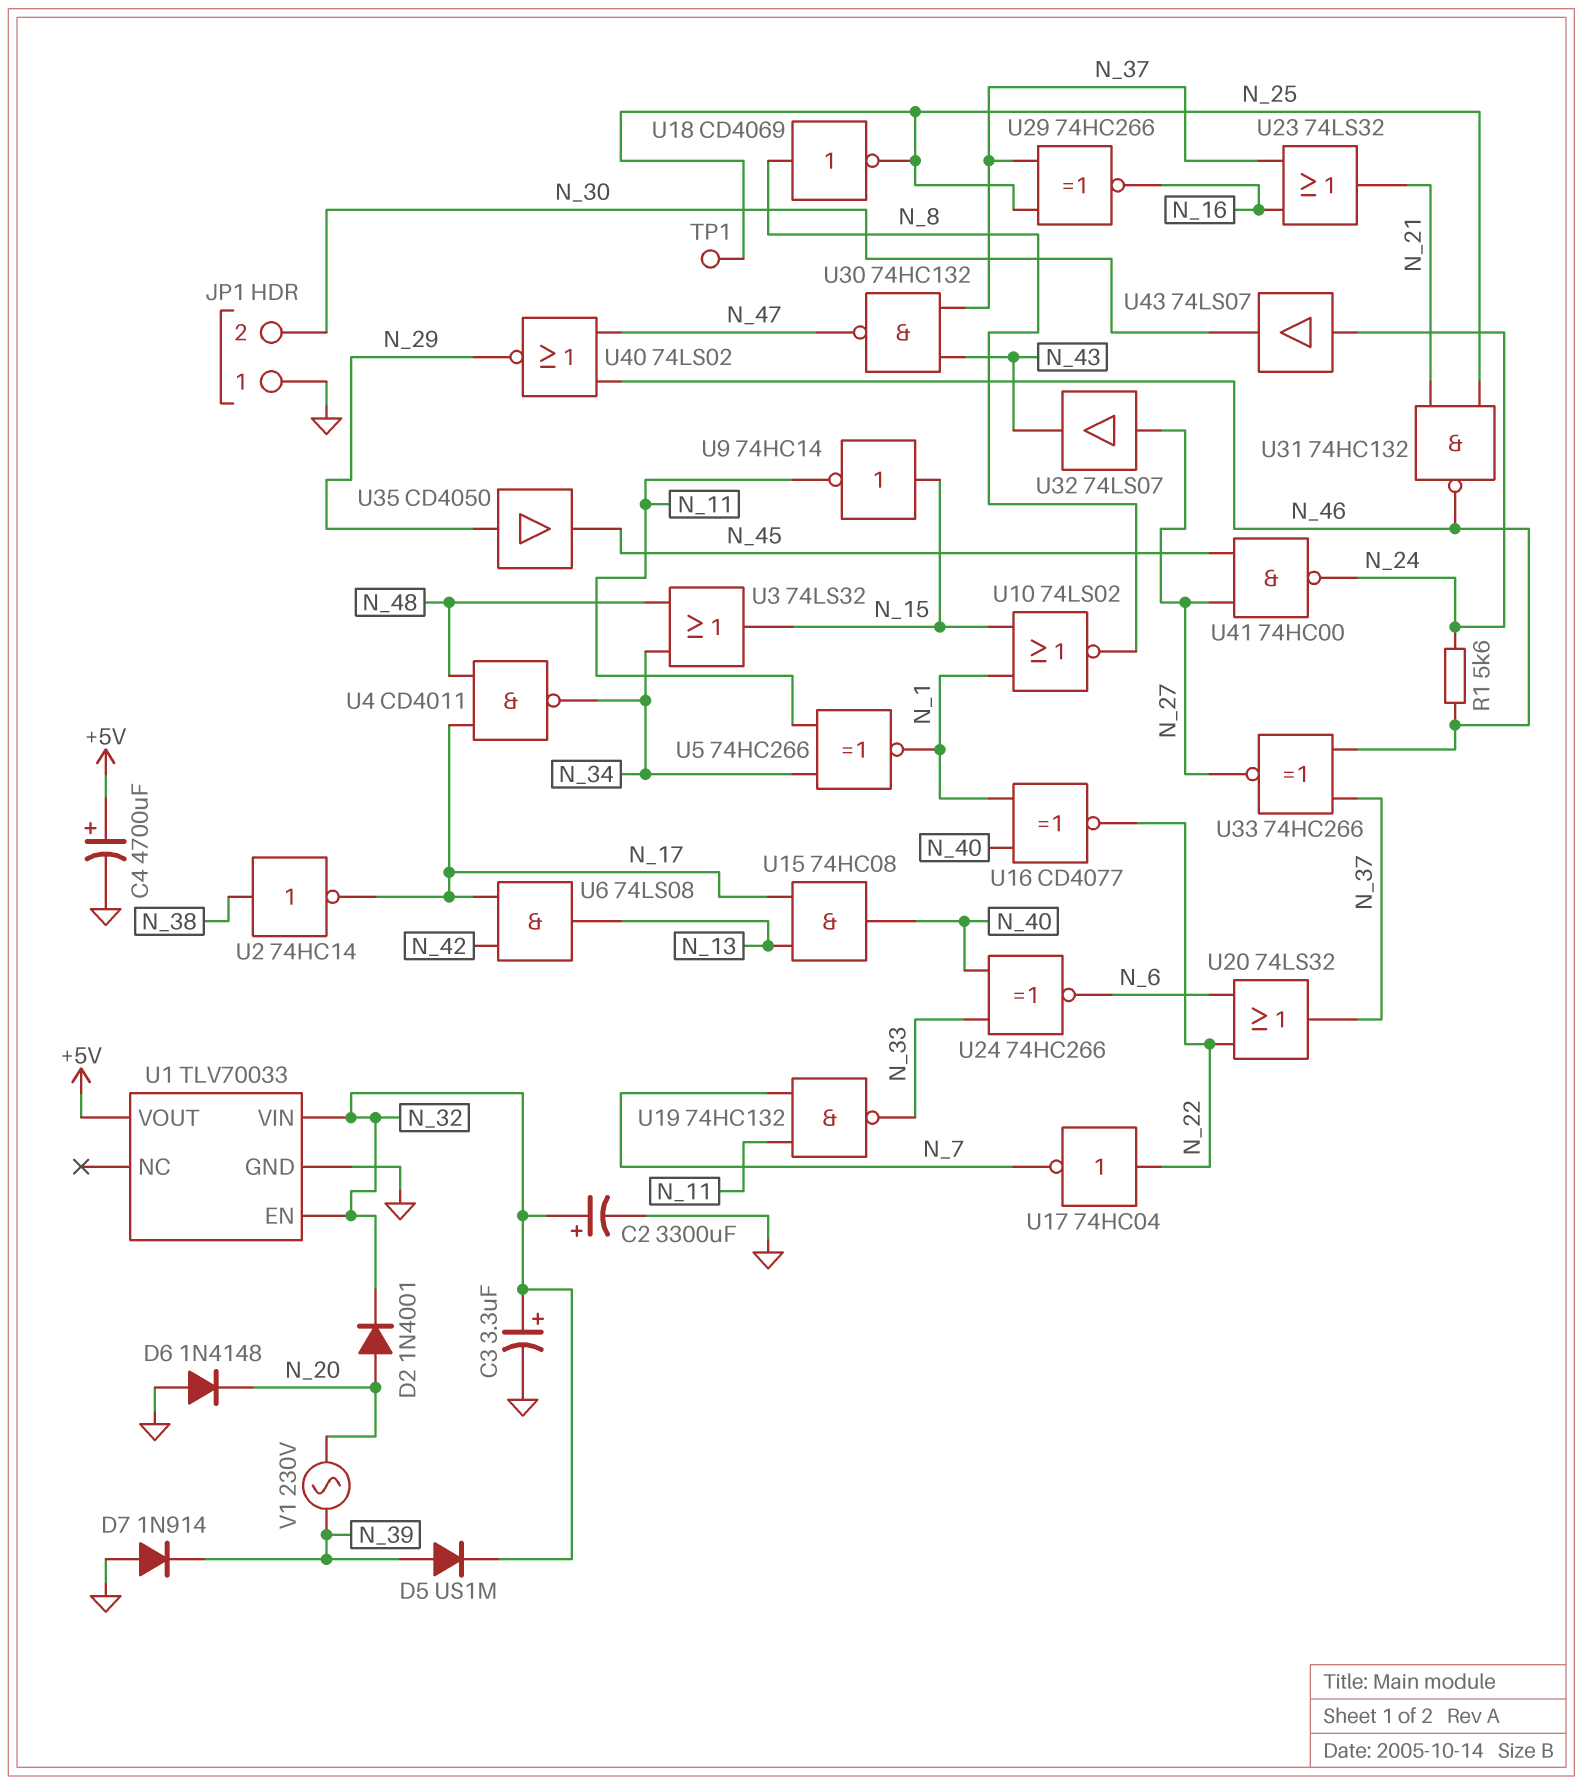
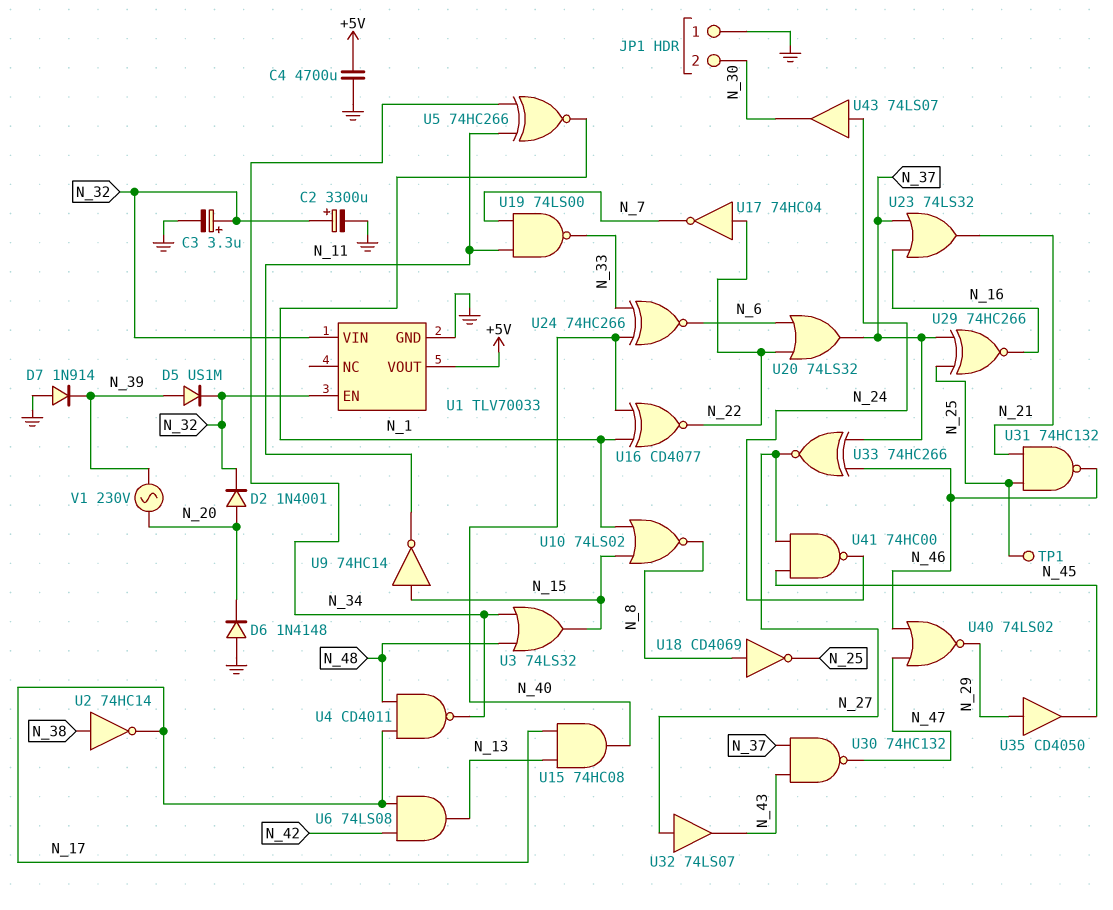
C4: 4700uF (plus +5V, minus GND) -> 4700uF (+5V, GND)
R1: 5.6k (N_24, N_46) -> none
U19: NAND 74HC132 (in N_7, in N_11, out N_33) -> NAND 74LS00 (in N_7, in N_11, out N_33)

